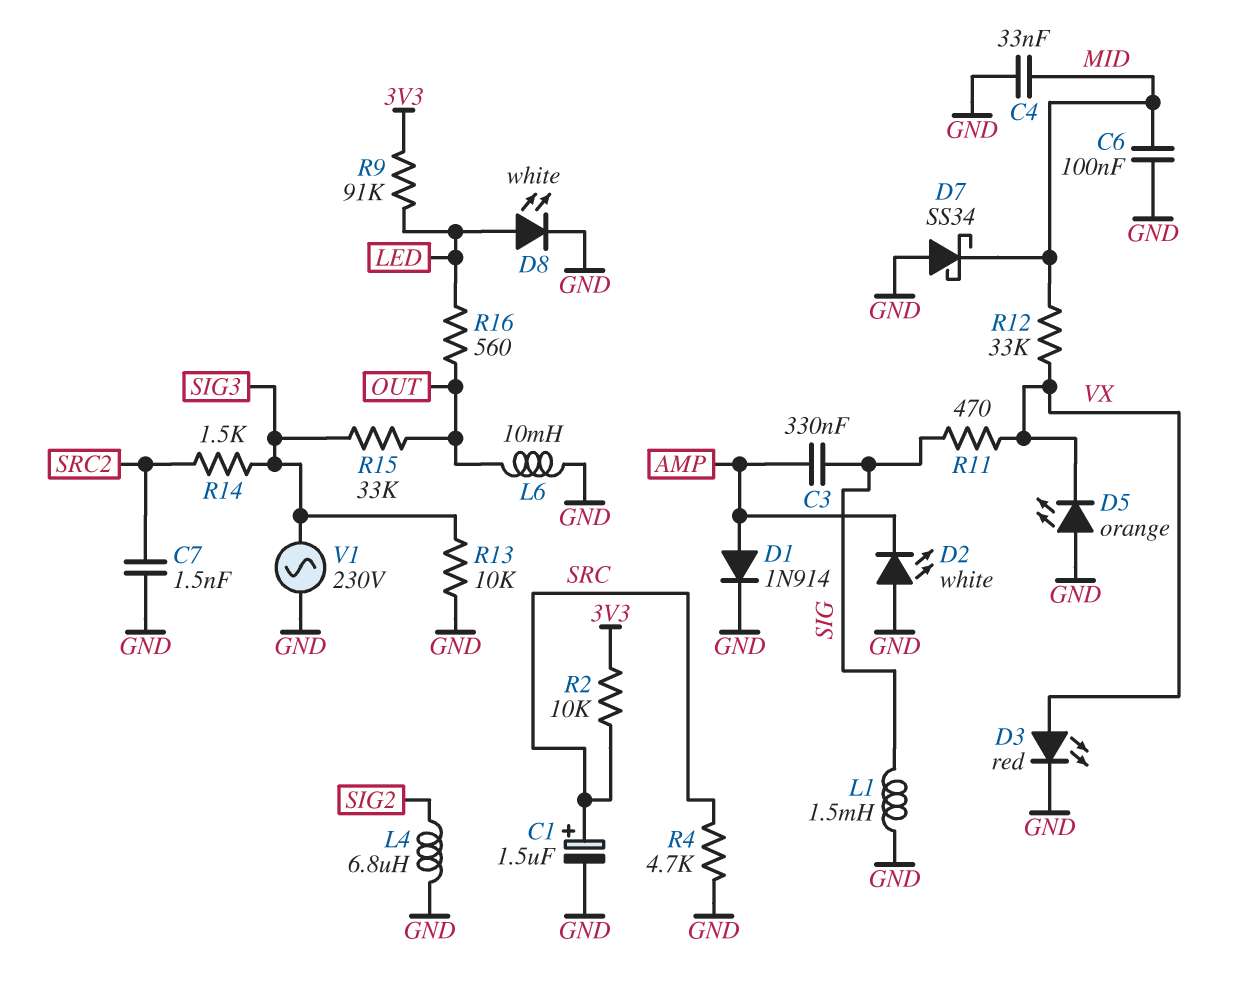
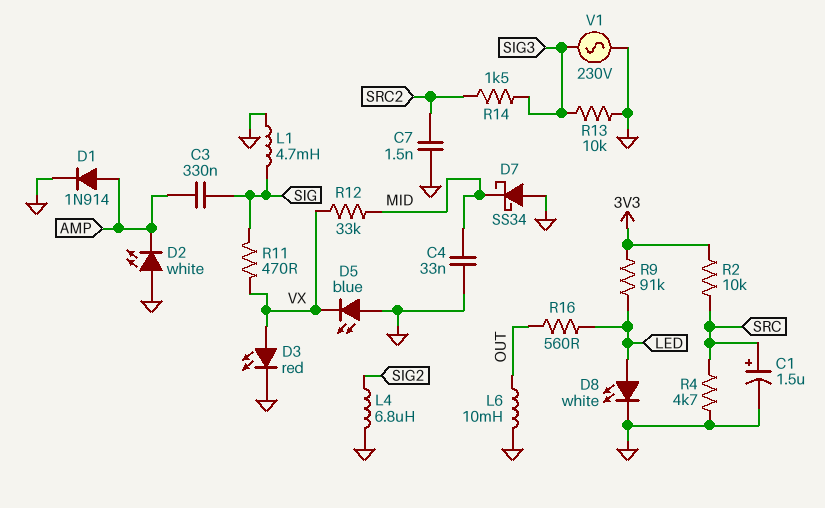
C6: 100nF (GND, MID) -> none
D5: LED orange (A GND, K VX) -> LED blue (A GND, K VX)
L1: 1.5mH (GND, SIG) -> 4.7mH (GND, SIG)
R15: 33k (OUT, SIG3) -> none

